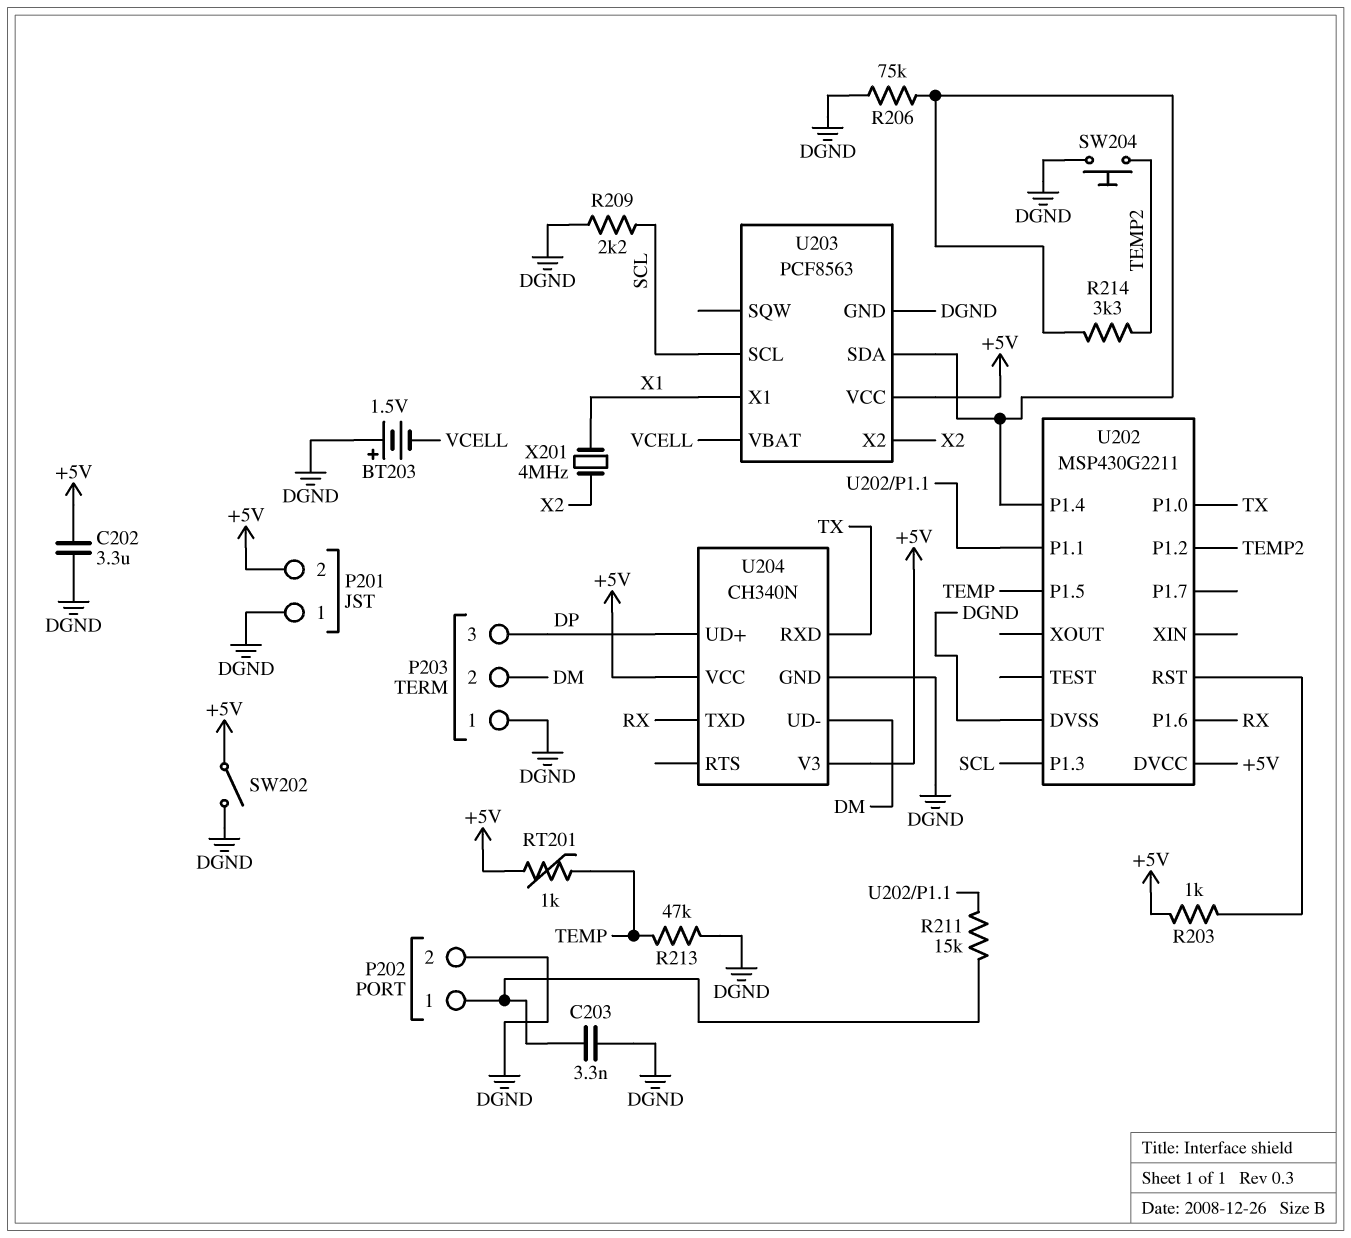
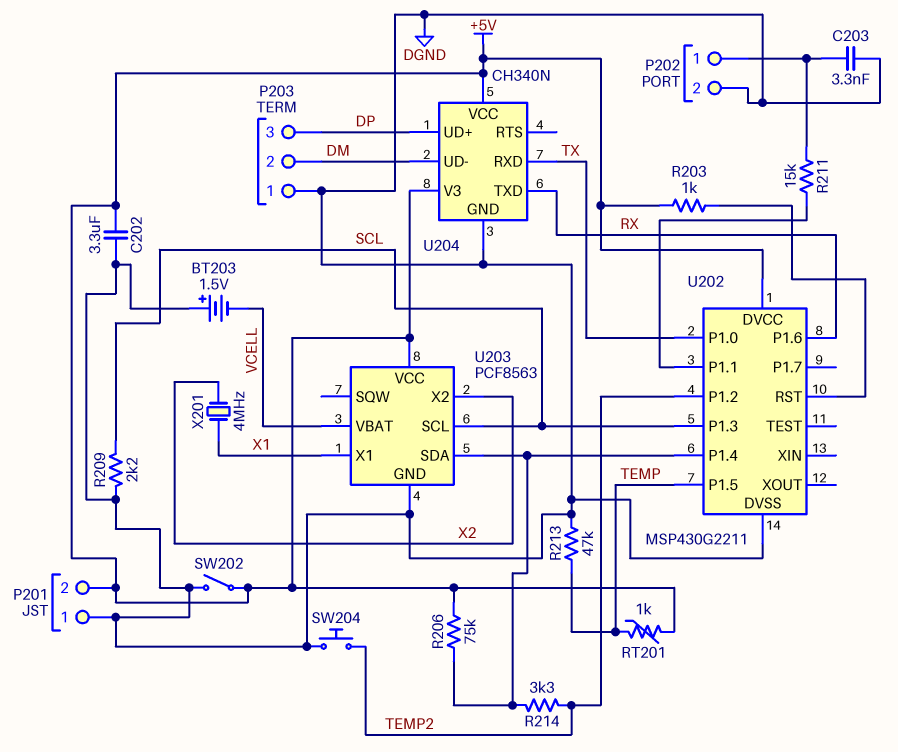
R206: 75k (DGND, U202/P1.4) -> 75k (+5V, U202/P1.4)

